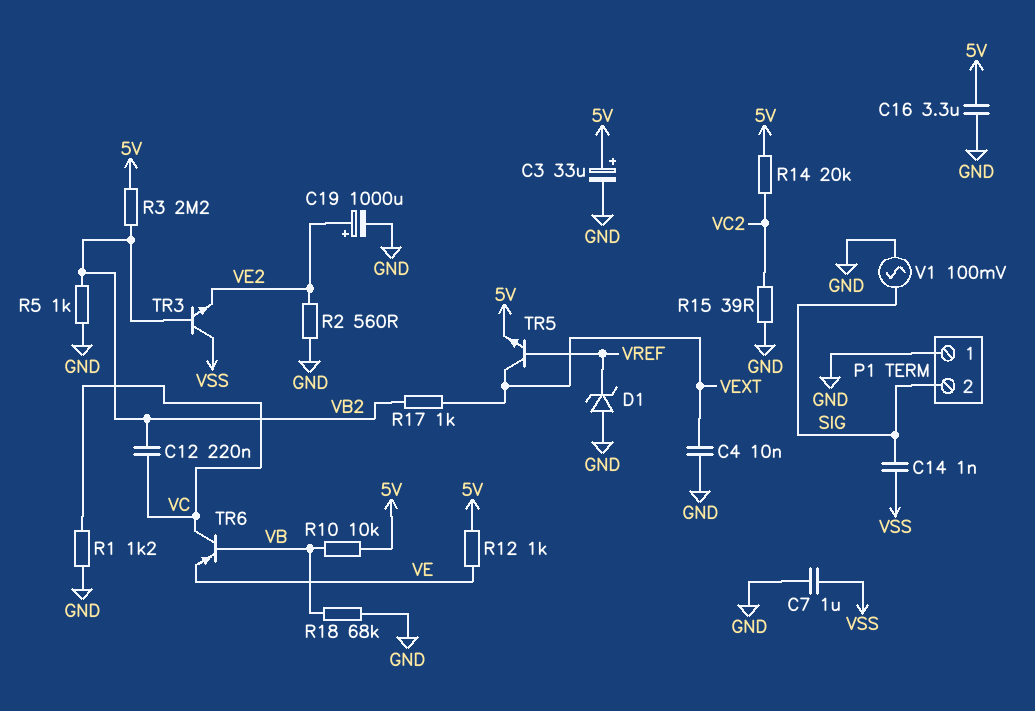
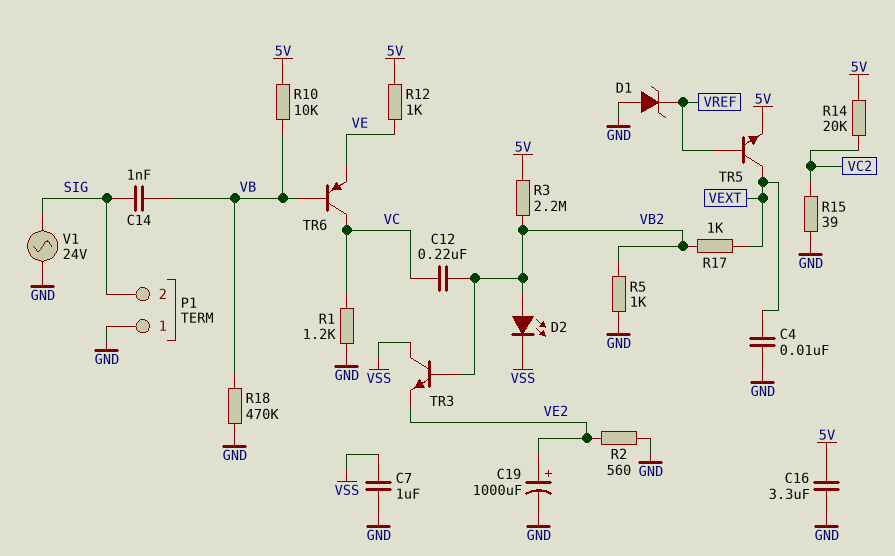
C3: 33uF (plus 5V, minus GND) -> none
C14: 1nF (SIG, VSS) -> 1nF (SIG, VB)
D2: none -> LED (A VB2, K VSS)
R18: 68k (GND, VB) -> 470k (GND, VB)
V1: AC 100mV (GND, SIG) -> AC 24V (GND, SIG)

